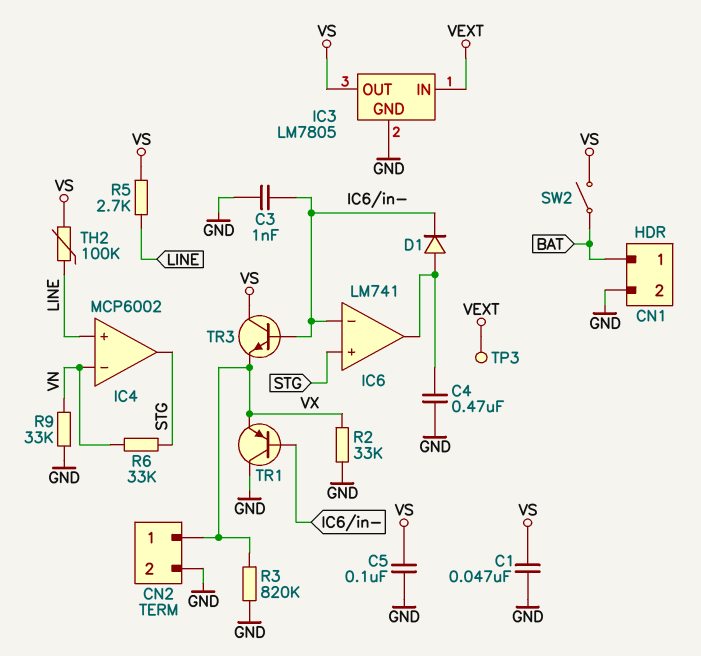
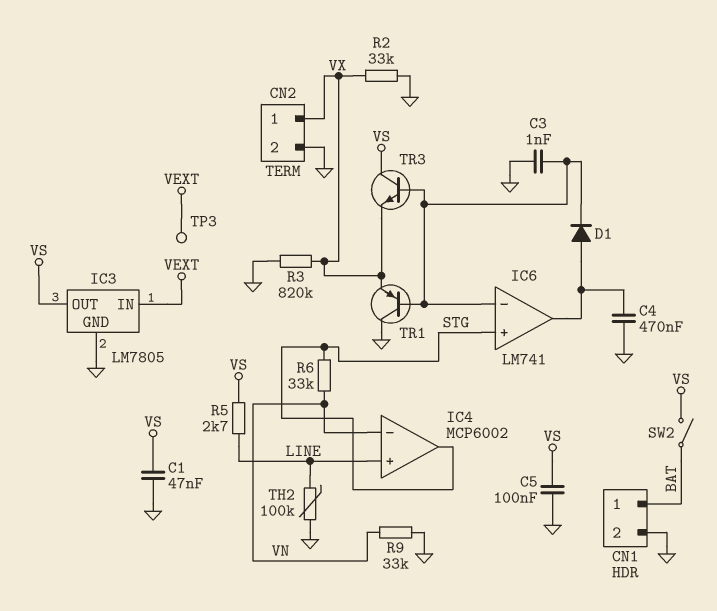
TH2: 100k (LINE, VS) -> 100k (GND, LINE)

